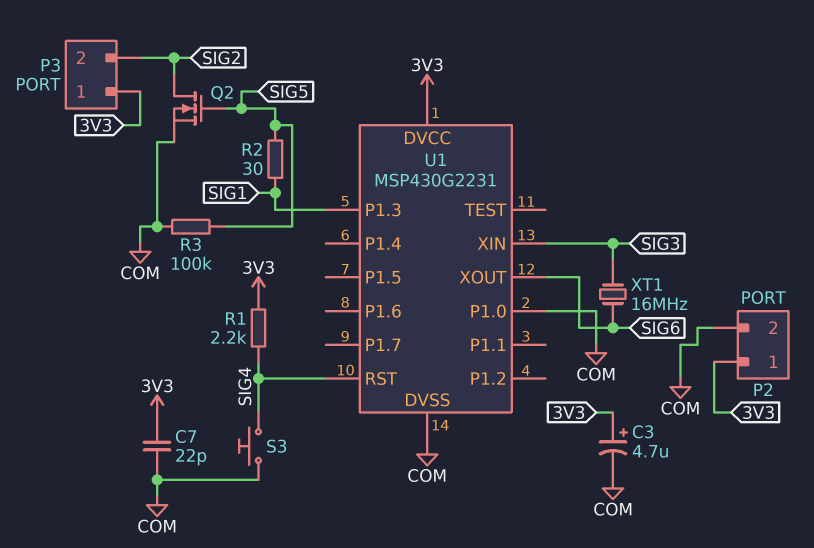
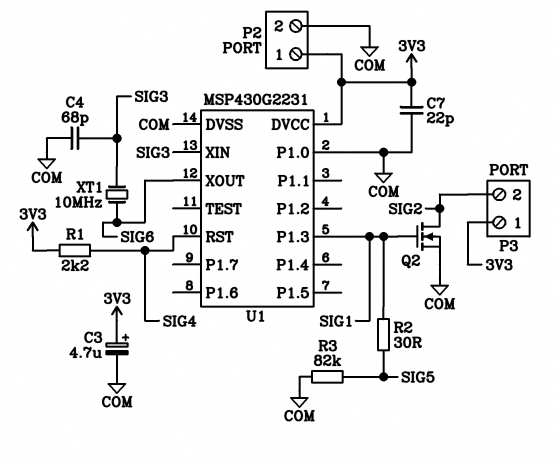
C4: none -> 68pF (COM, SIG3)
Q2: NMOS (G SIG5, D SIG2, S COM) -> NMOS (G SIG1, D SIG2, S COM)
R3: 100k (COM, SIG5) -> 82k (COM, SIG5)
S3: button (COM, SIG4) -> none
XT1: 16MHz (SIG3, SIG6) -> 10MHz (SIG3, SIG6)

